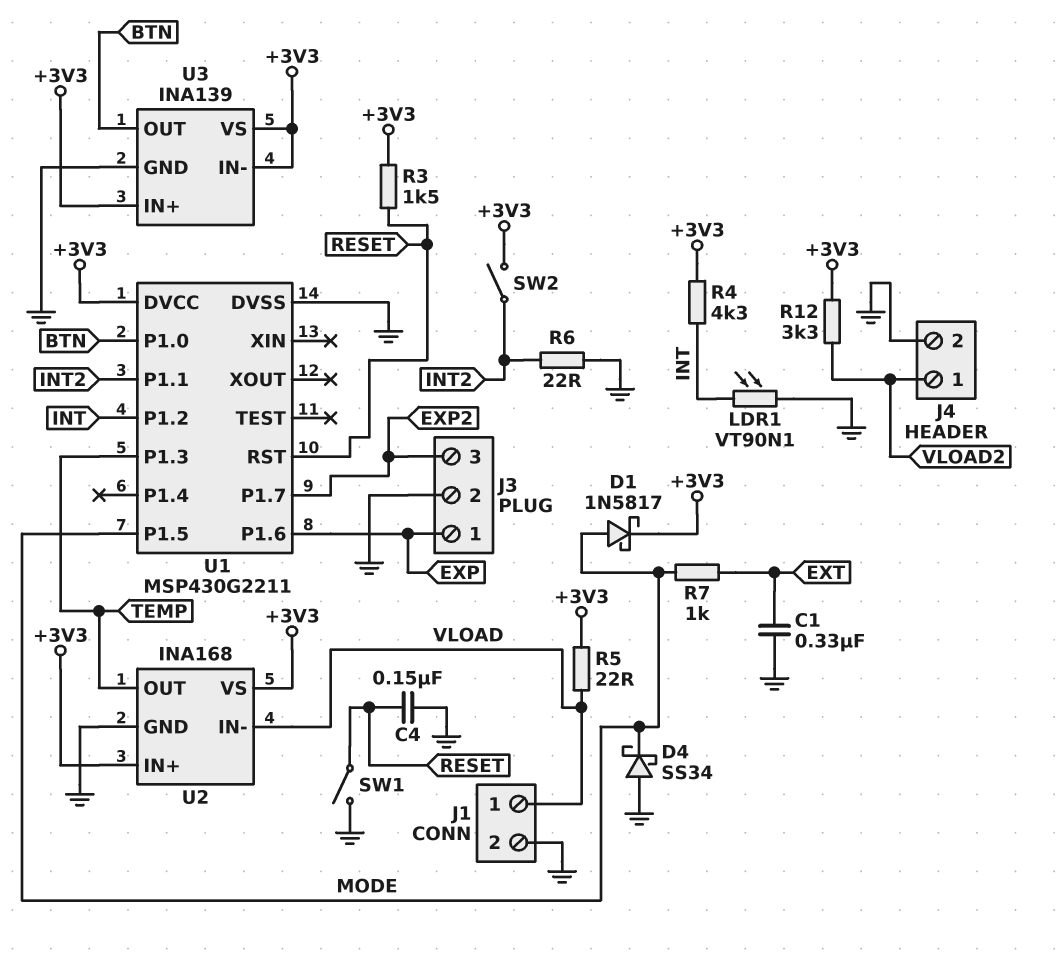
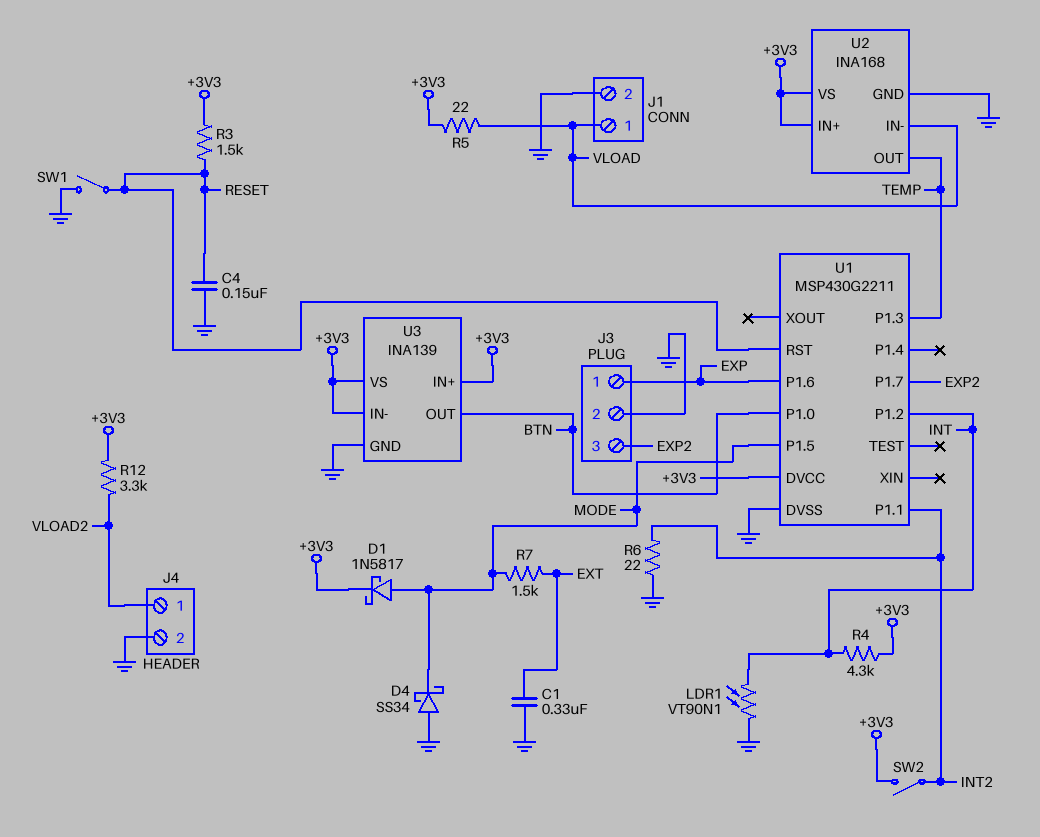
R7: 1k (EXT, MODE) -> 1.5k (EXT, MODE)

